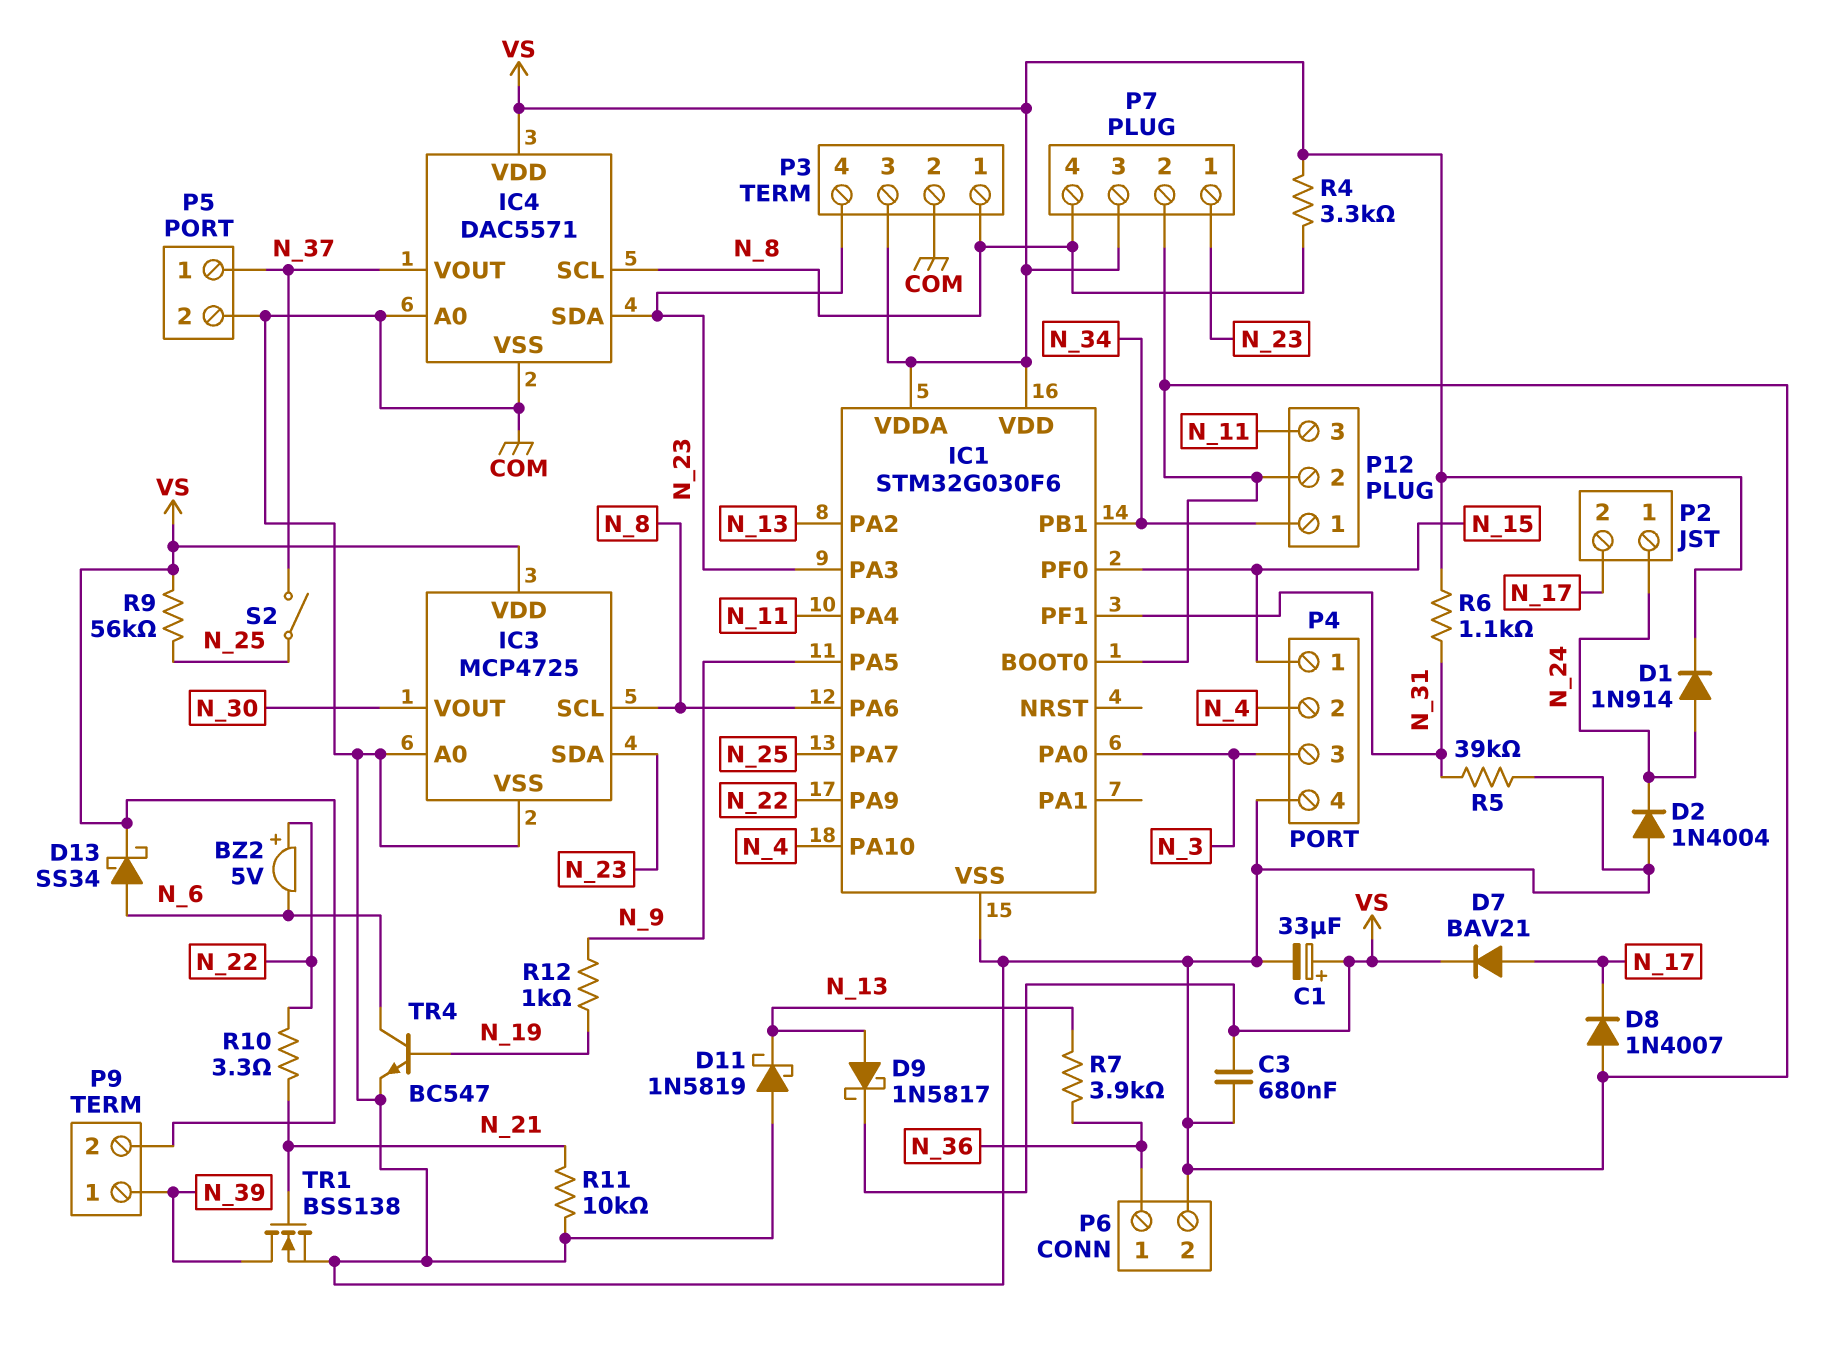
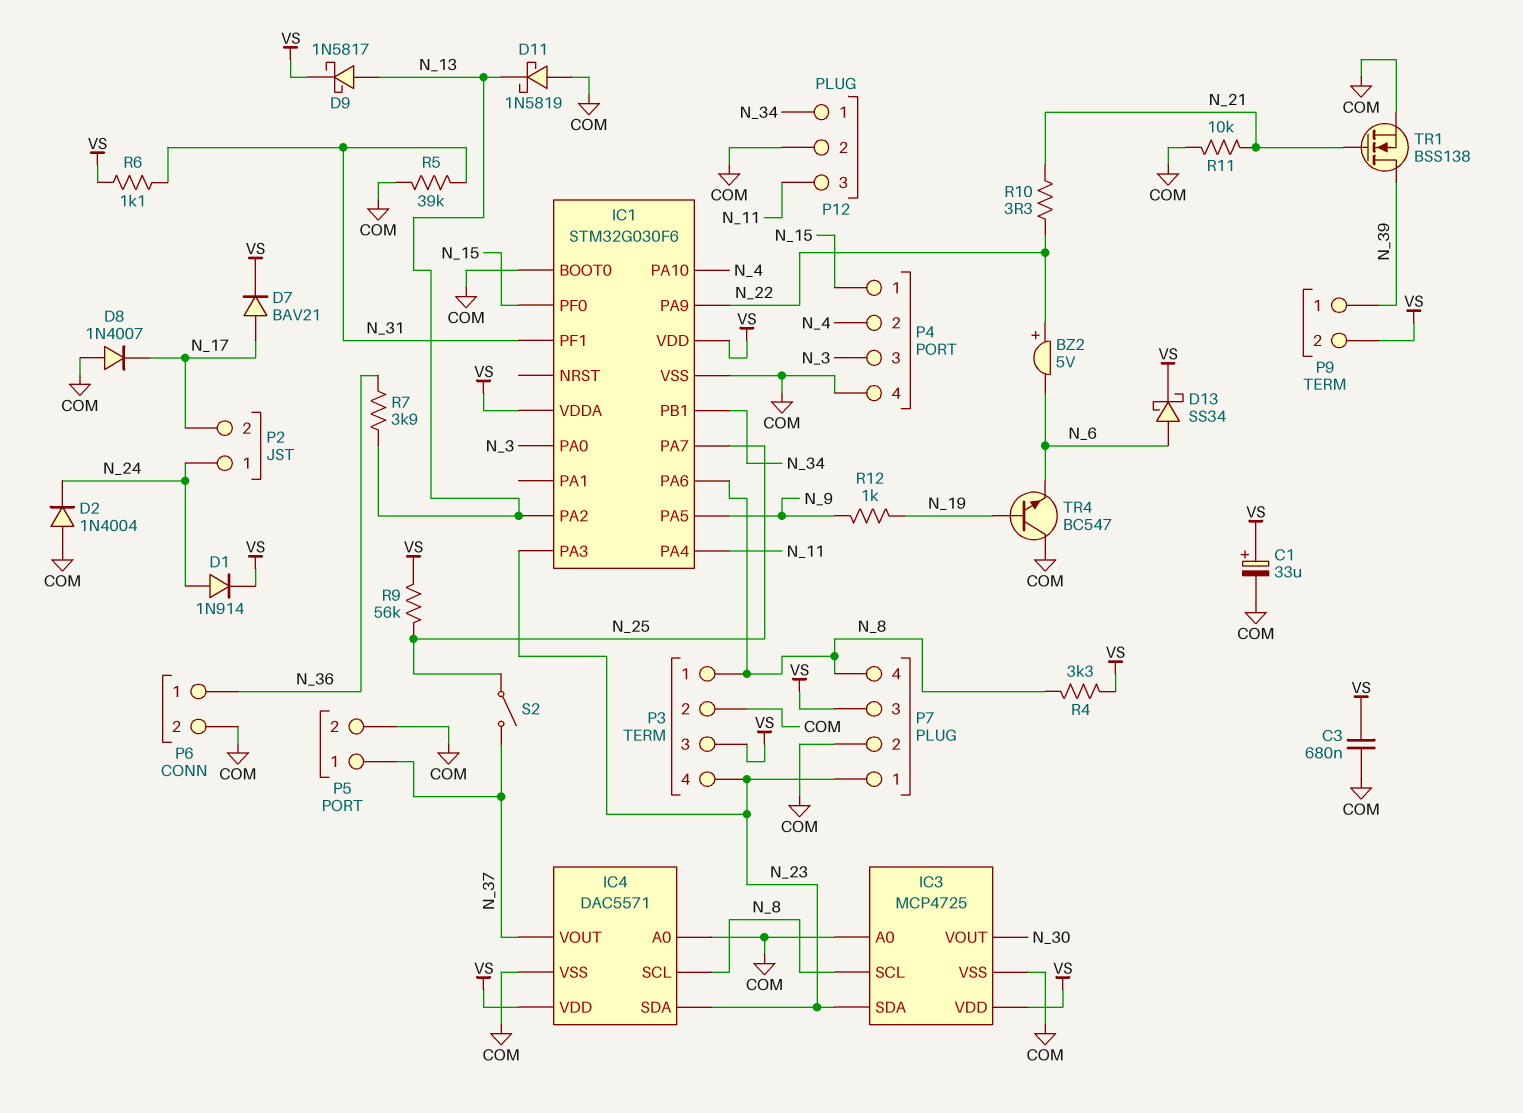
TR4: NPN BC547 (B N_19, C N_6, E COM) -> NPN BC547 (B N_19, C COM, E N_6)

